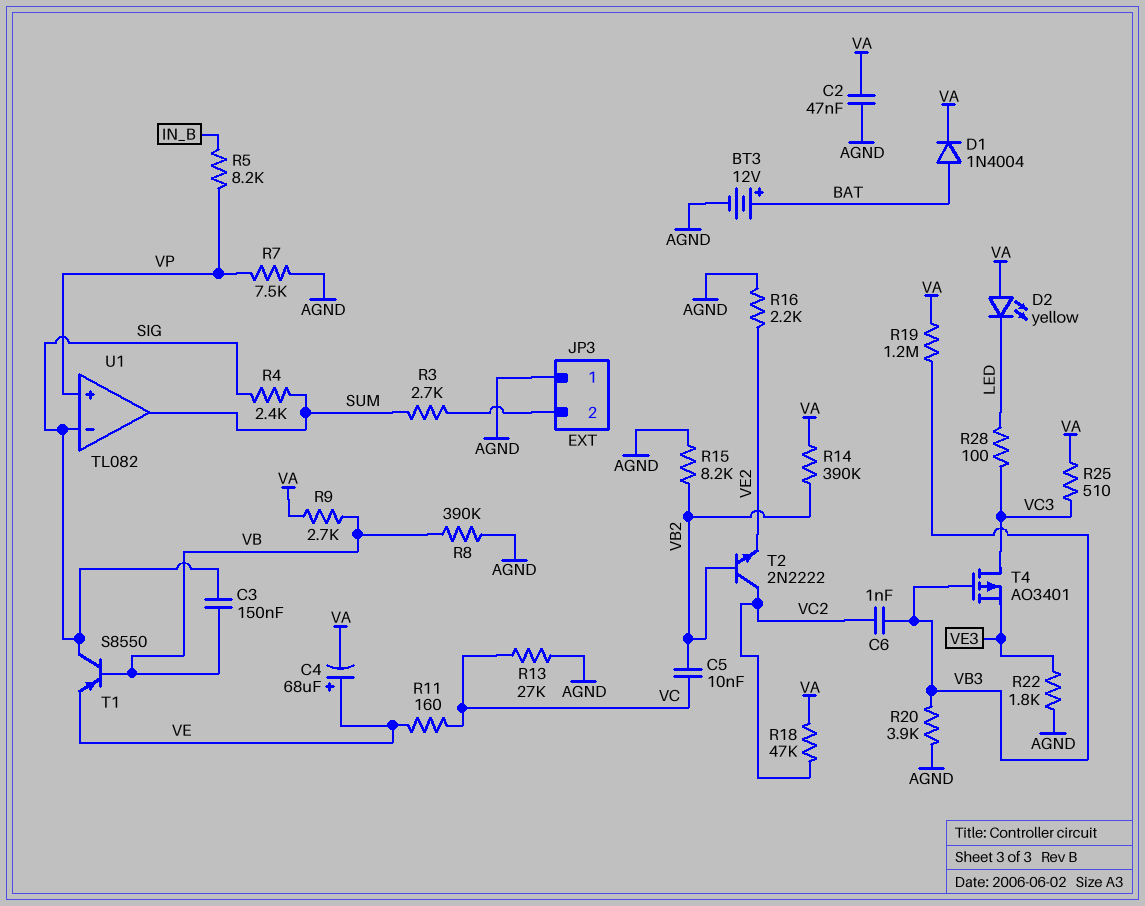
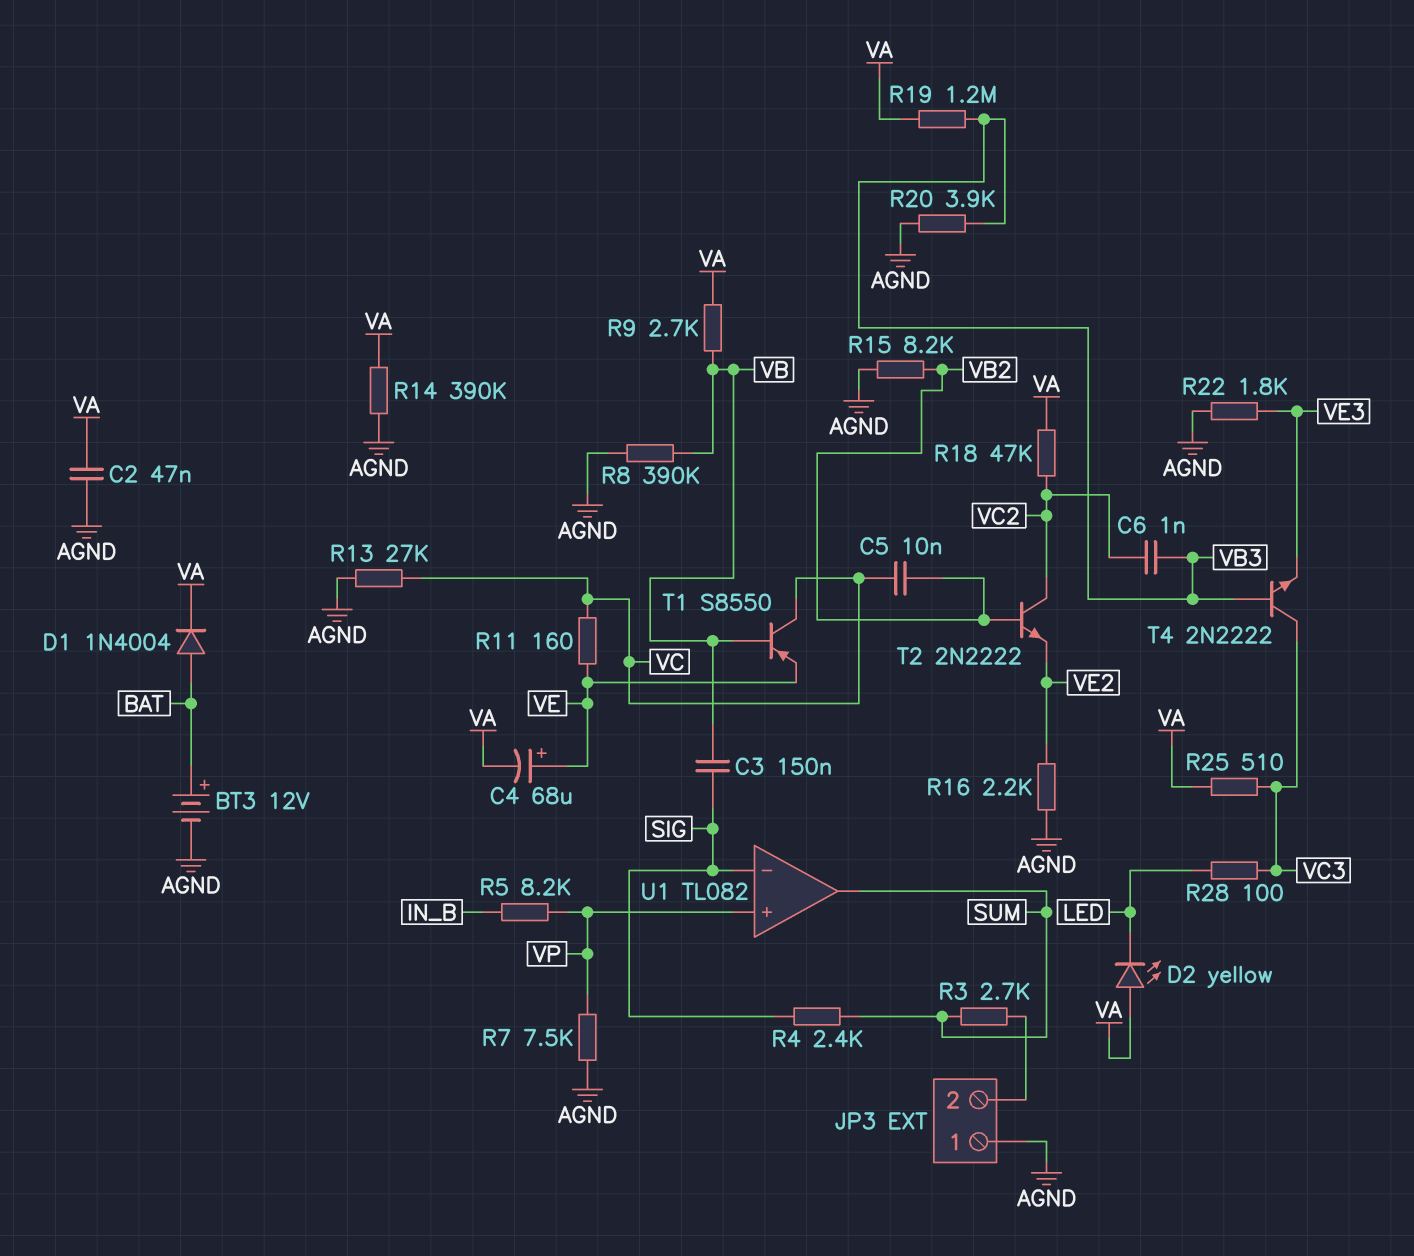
R14: 390k (VA, VB2) -> 390k (AGND, VA)
T1: PNP S8550 (B VB, C SIG, E VE) -> PNP S8550 (B VB, C VC, E VE)
T4: PMOS AO3401 (G VB3, D VC3, S VE3) -> NPN 2N2222 (B VB3, C VC3, E VE3)

